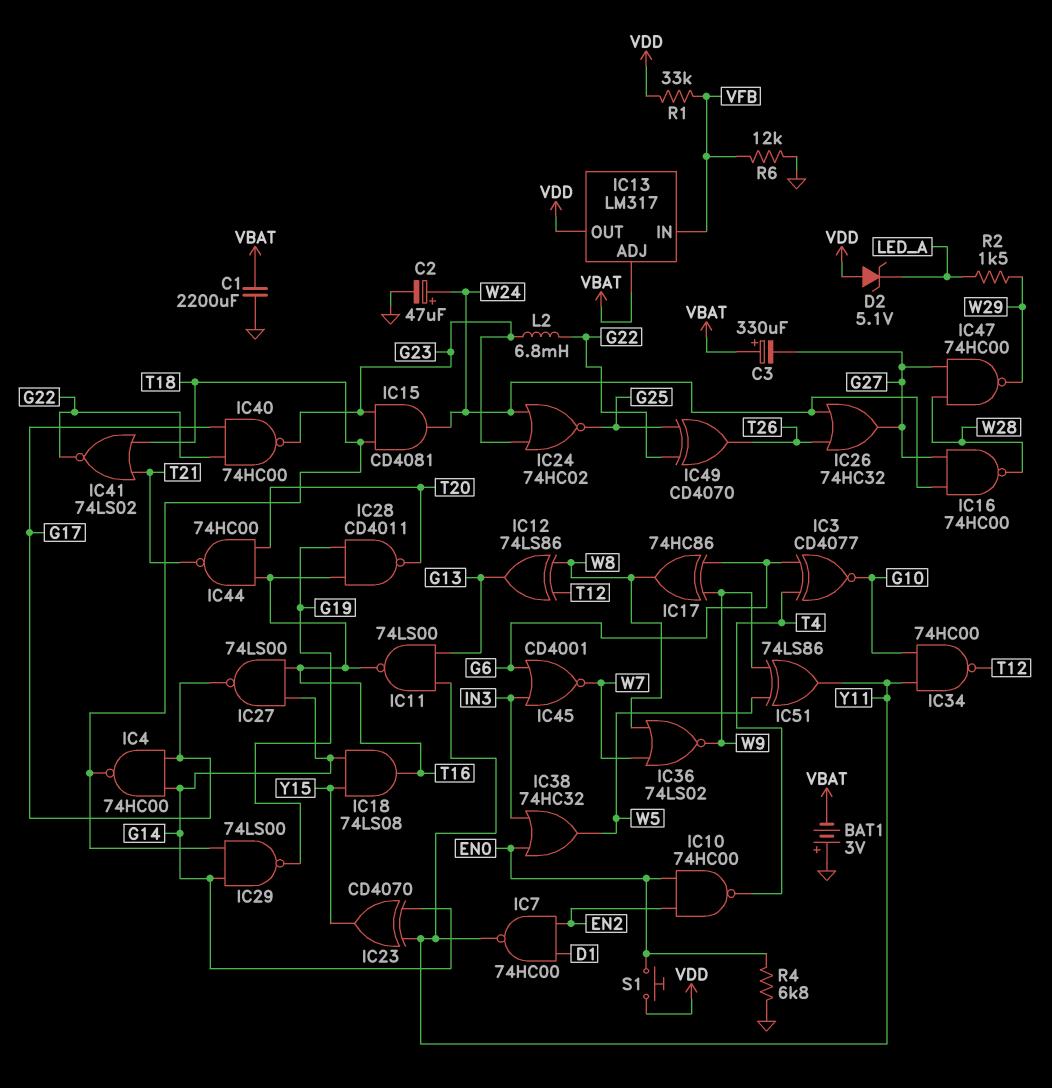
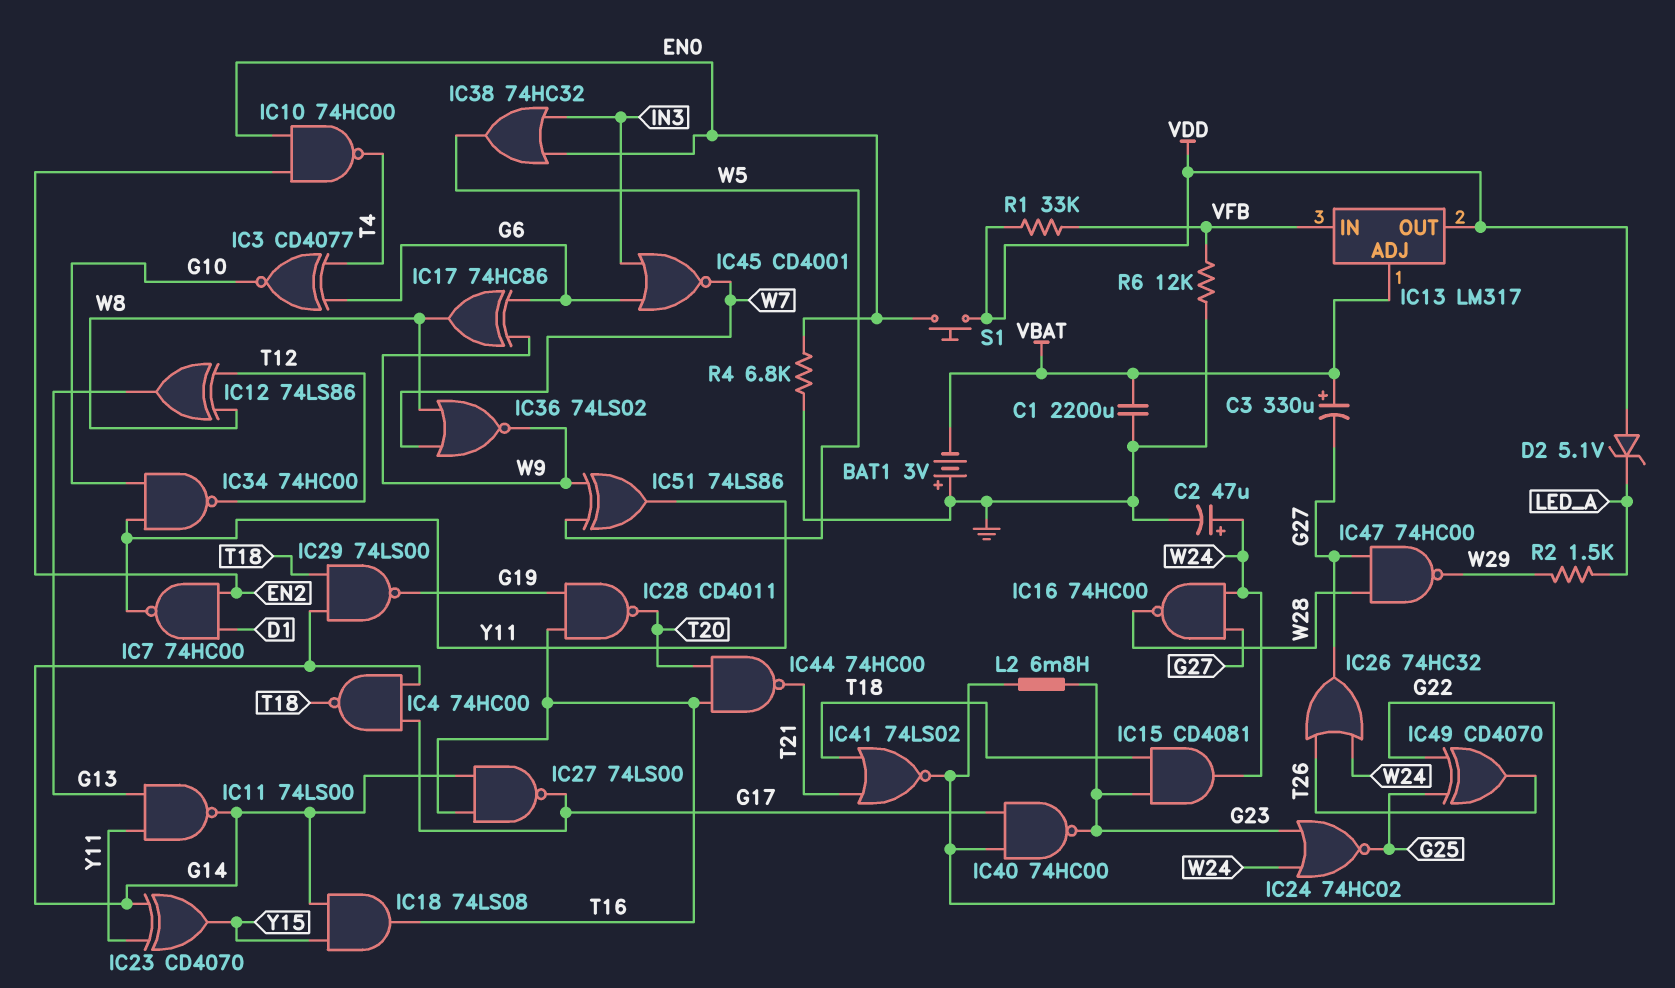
IC11: NAND 74LS00 (in G13, in Y11, out T16) -> NAND 74LS00 (in G13, in Y11, out G14)

